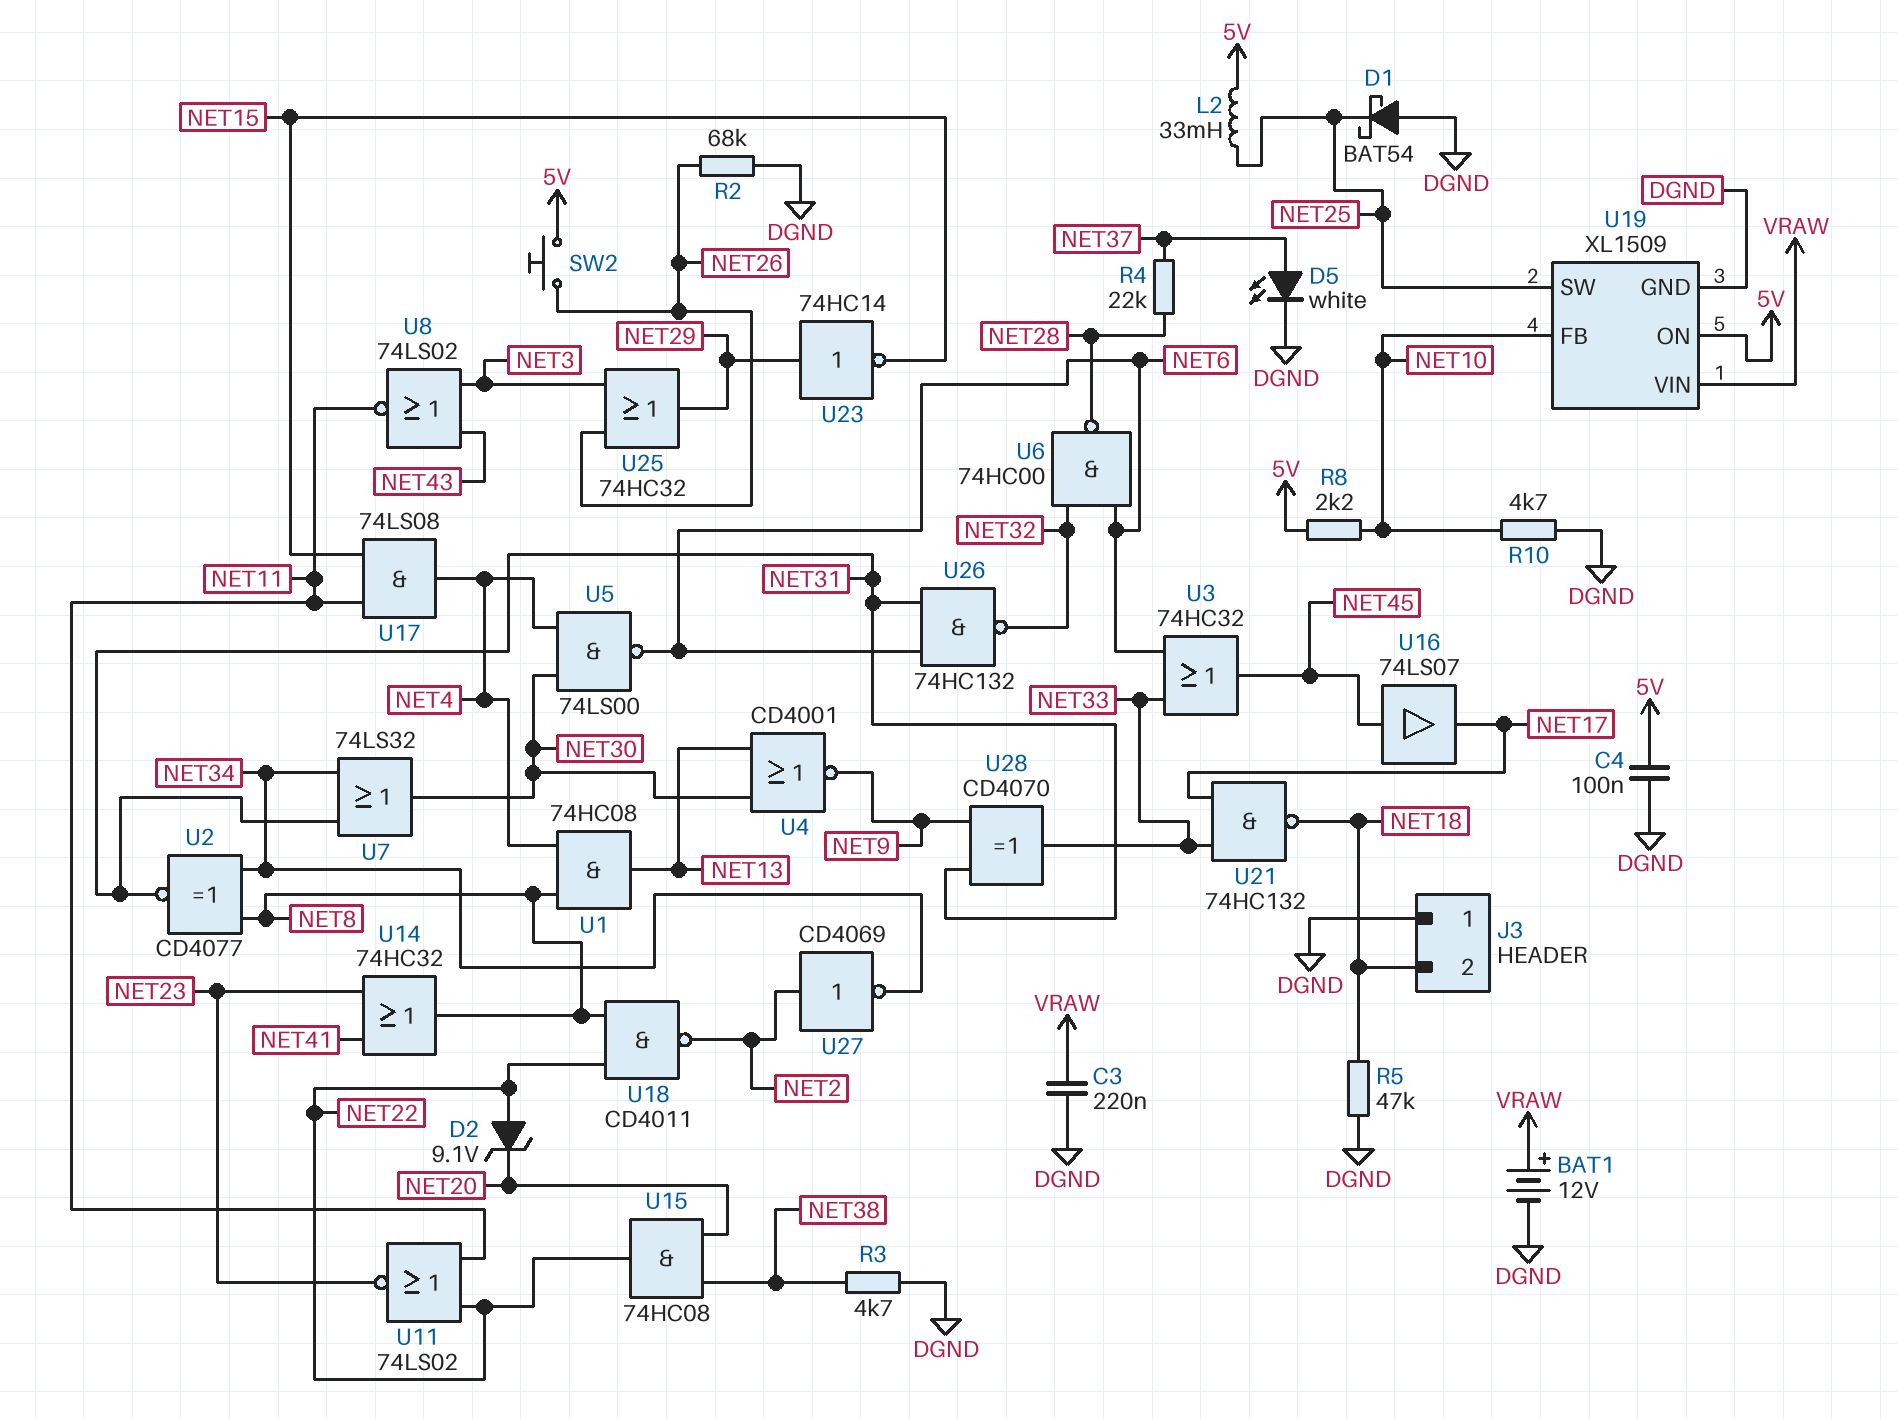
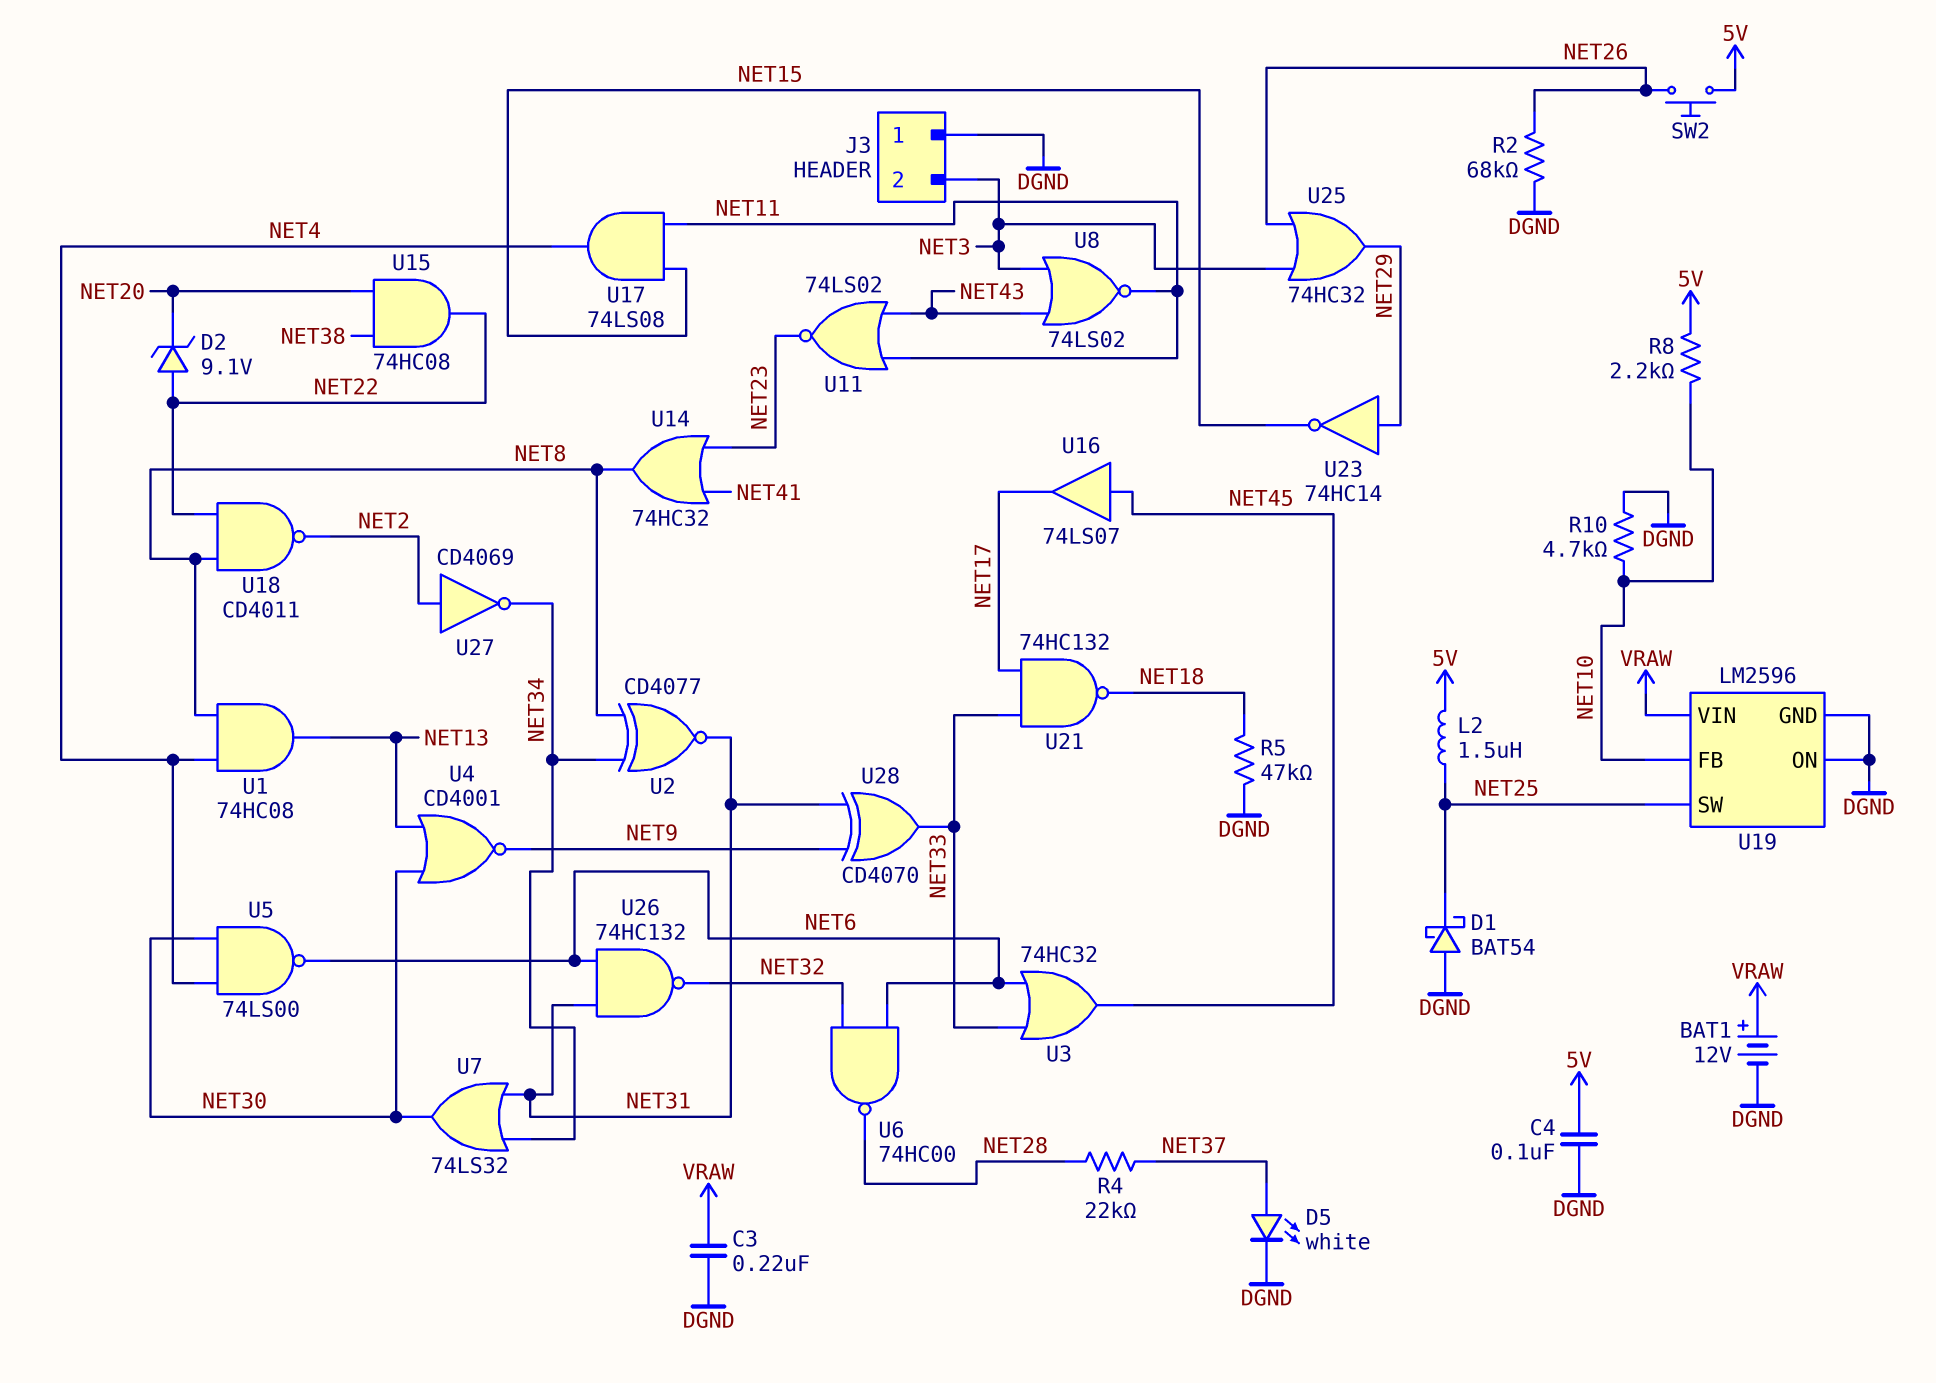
J3 pin 2: NET18 -> NET3
L2: 33mH (5V, NET25) -> 1.5uH (5V, NET25)
R3: 4.7k (DGND, NET38) -> none
U11: NOR 74LS02 (in NET11, in NET22, out NET23) -> NOR 74LS02 (in NET11, in NET43, out NET23)
U19: XL1509 -> LM2596
U19 pin ON: 5V -> DGND

